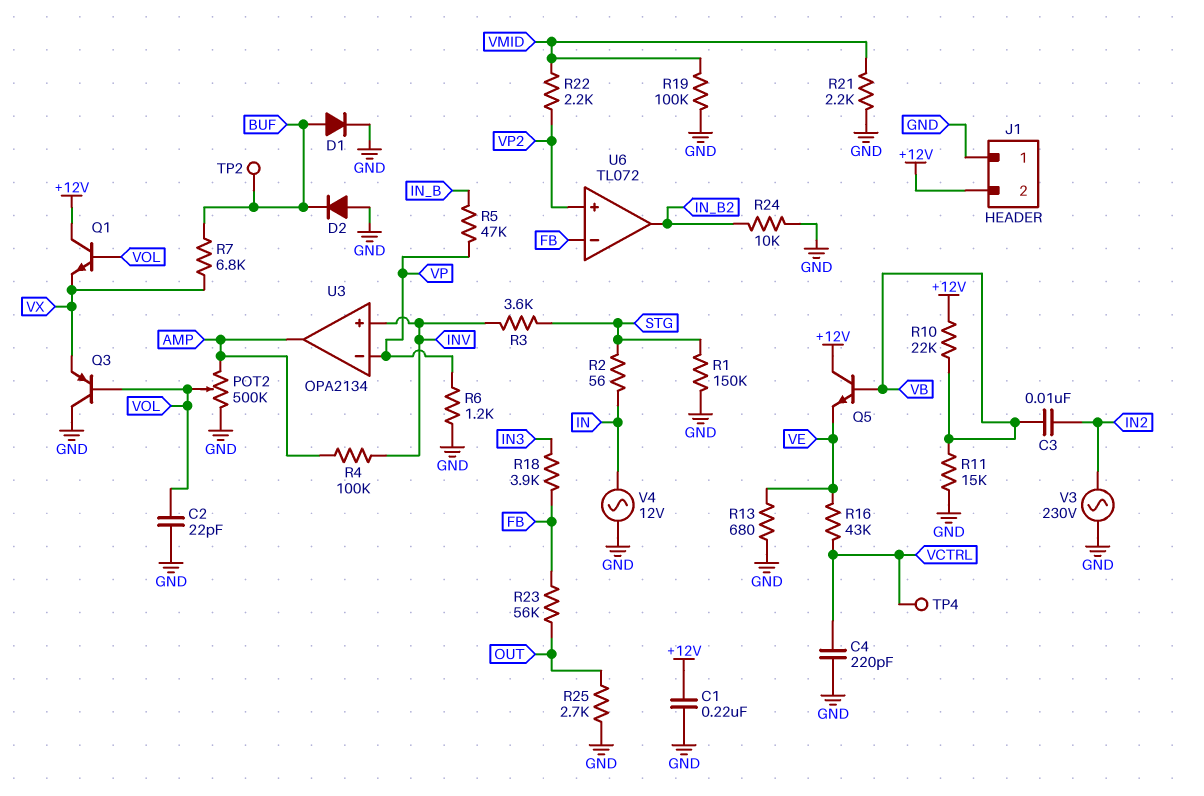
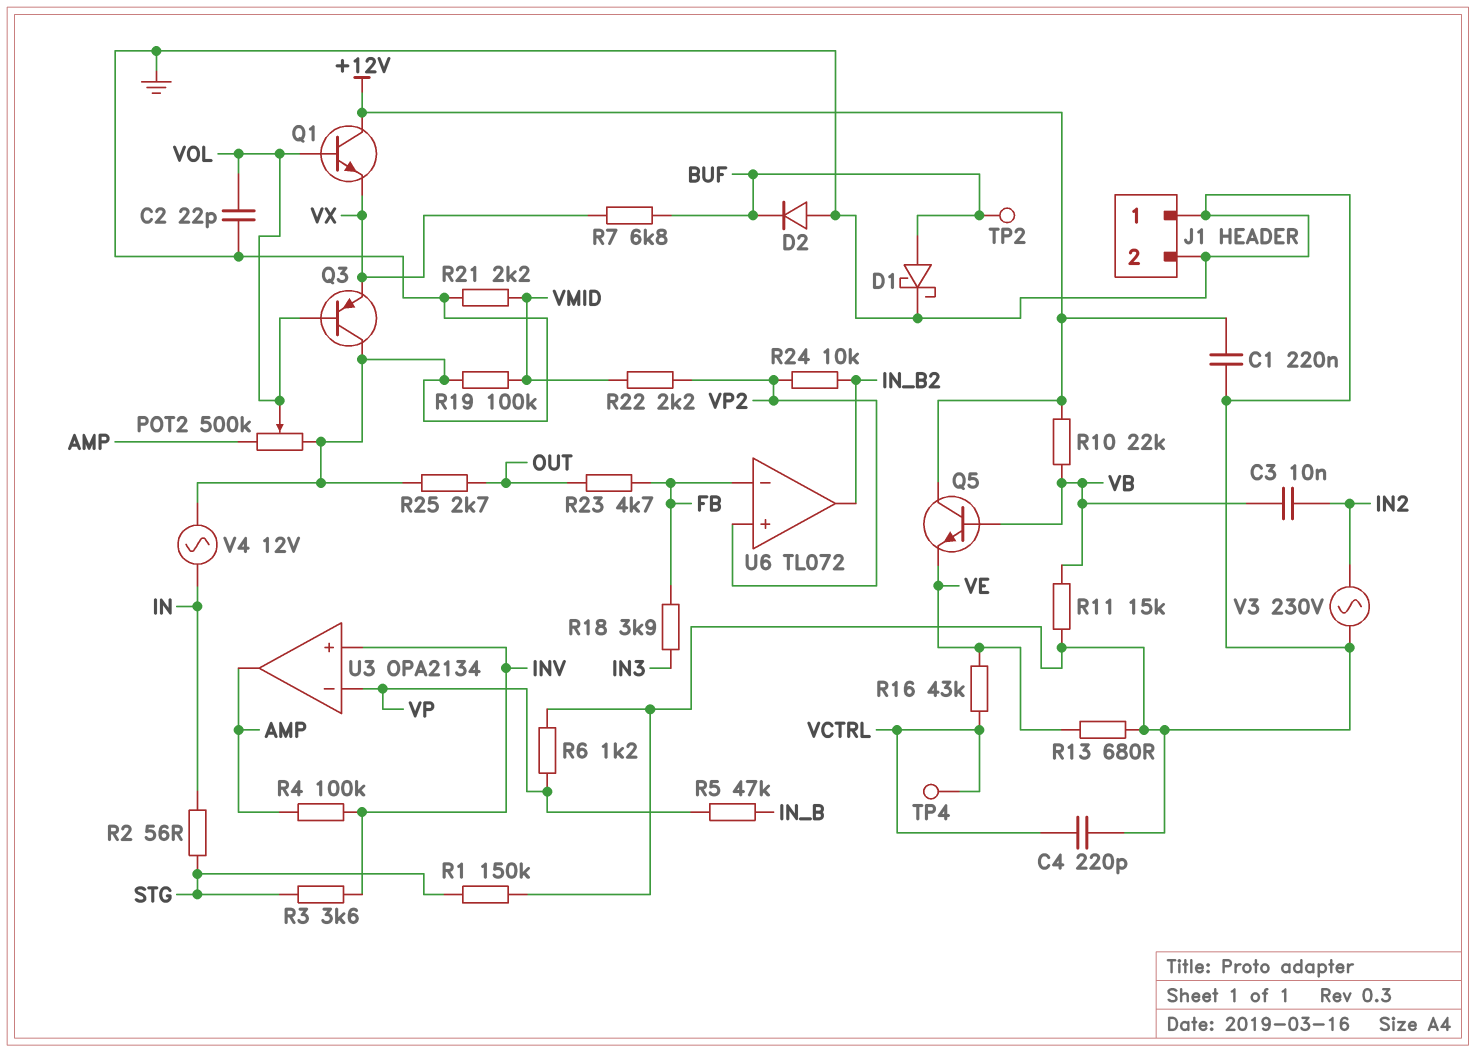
D1: diode (A BUF, K GND) -> schottky (A BUF, K GND)
J1 pin 2: +12V -> GND
R23: 56k (FB, OUT) -> 4.7k (FB, OUT)
R24: 10k (GND, IN_B2) -> 10k (IN_B2, VP2)

